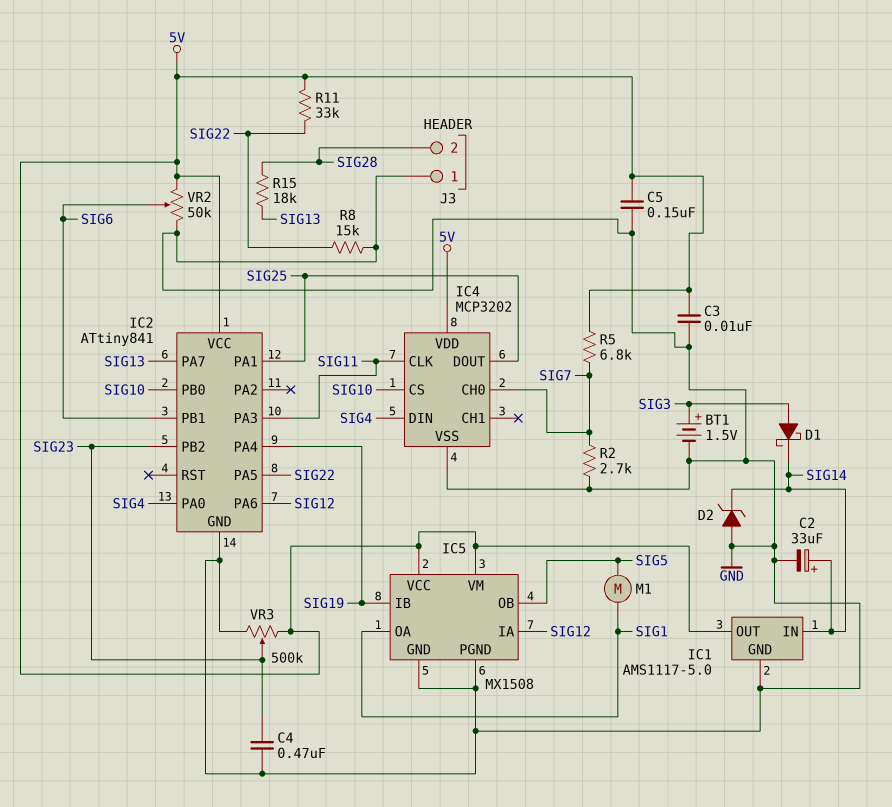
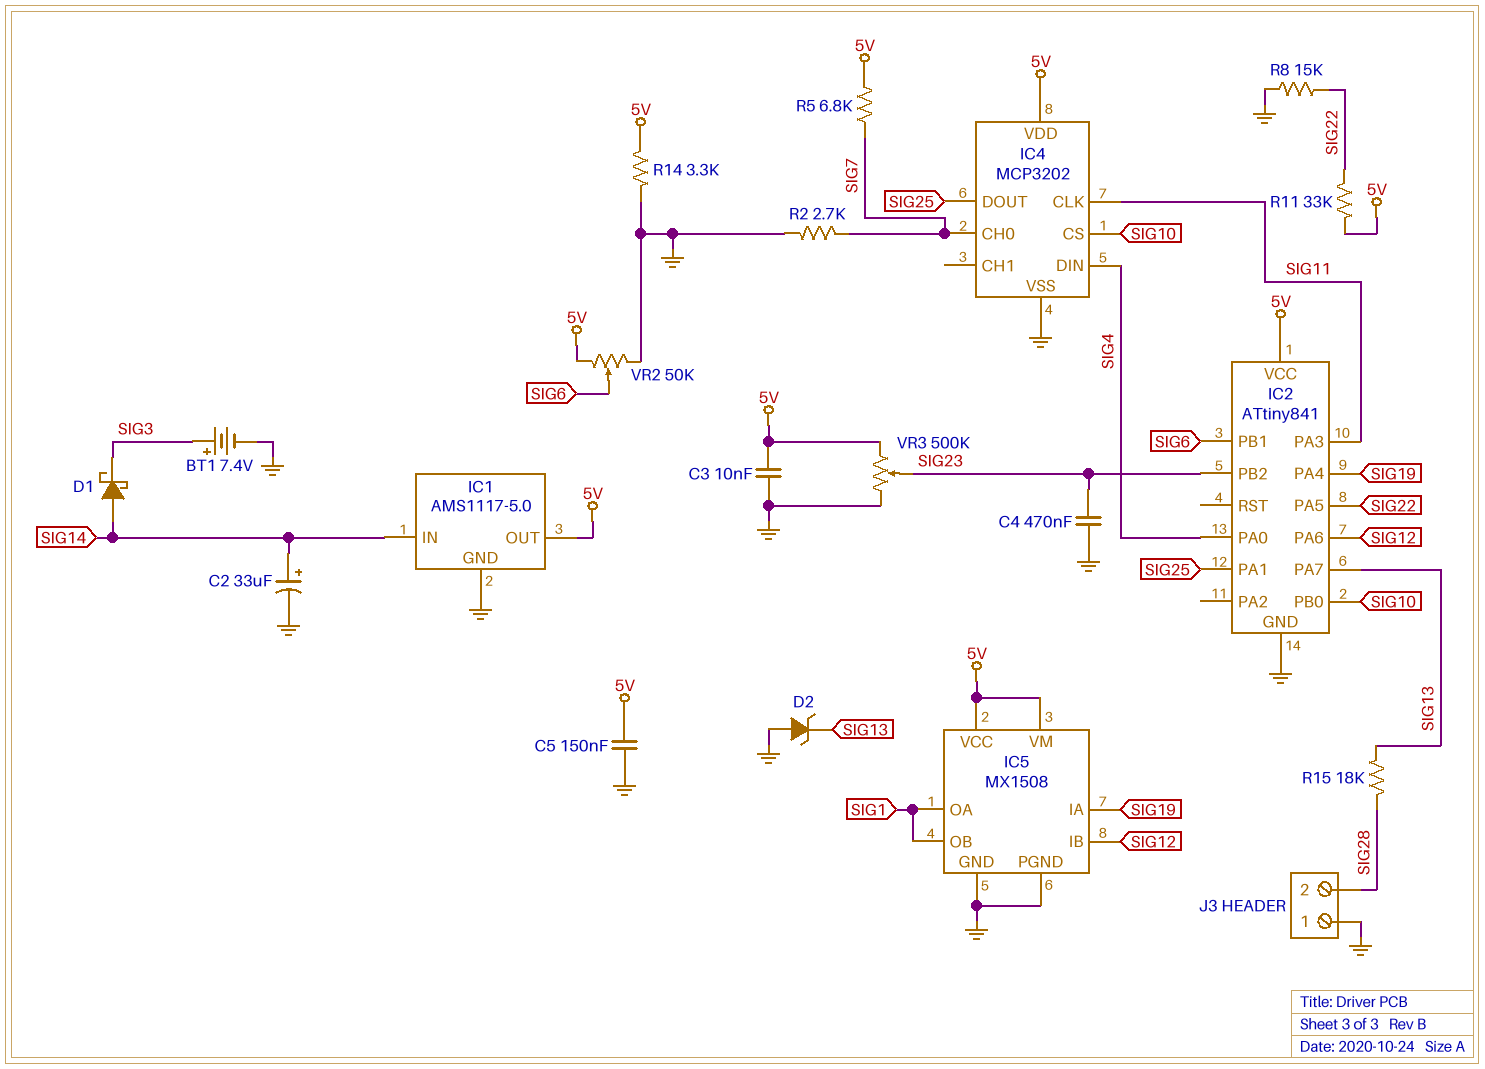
BT1: 1.5V (plus SIG3, minus GND) -> 7.4V (plus SIG3, minus GND)
D1: schottky (A SIG3, K SIG14) -> schottky (A SIG14, K SIG3)
D2: zener (A GND, K SIG14) -> zener (A GND, K SIG13)
IC5 pin IA: SIG12 -> SIG19
IC5 pin IB: SIG19 -> SIG12
IC5 pin OB: SIG5 -> SIG1
M1: motor (SIG1, SIG5) -> none
R14: none -> 3.3k (5V, GND)

